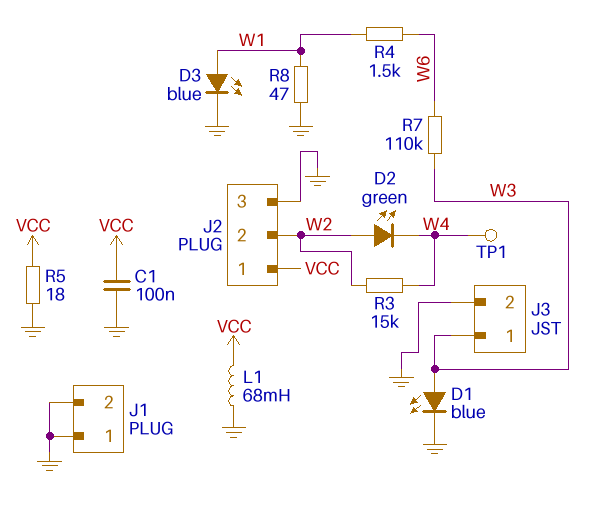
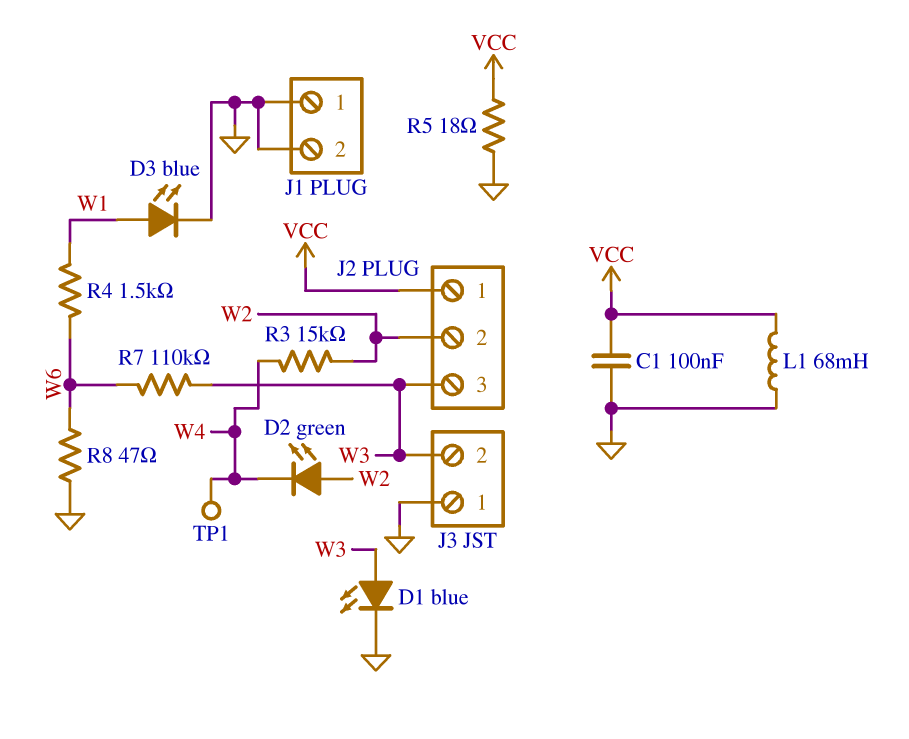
J2 pin 3: GND -> W3
J3 pin 1: W3 -> GND
J3 pin 2: GND -> W3
R8: 47 (GND, W1) -> 47 (GND, W6)

